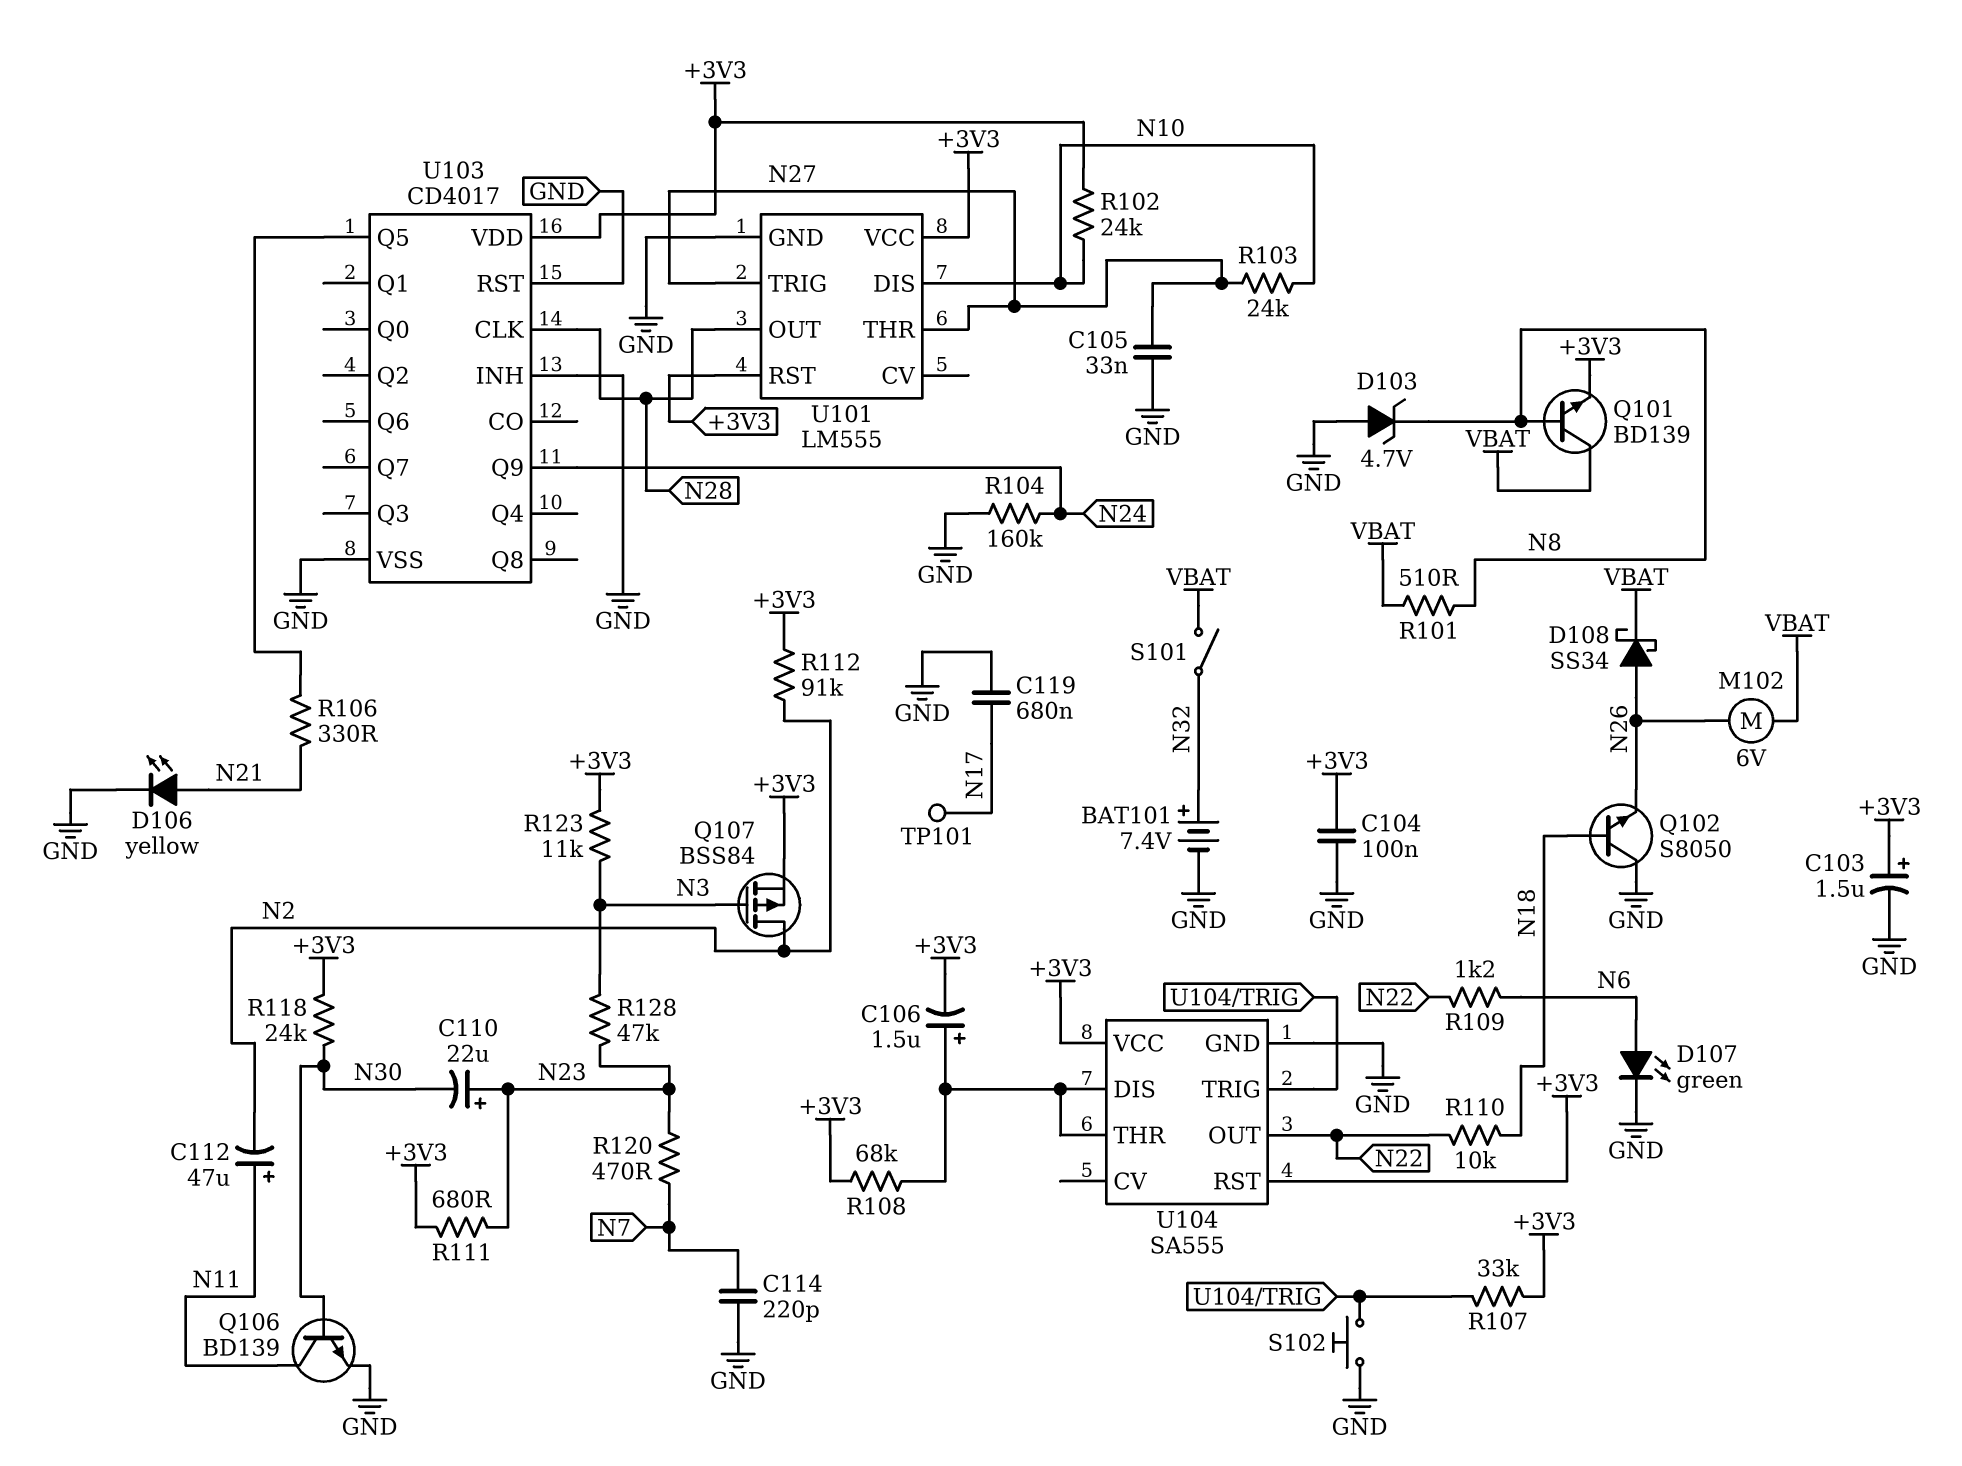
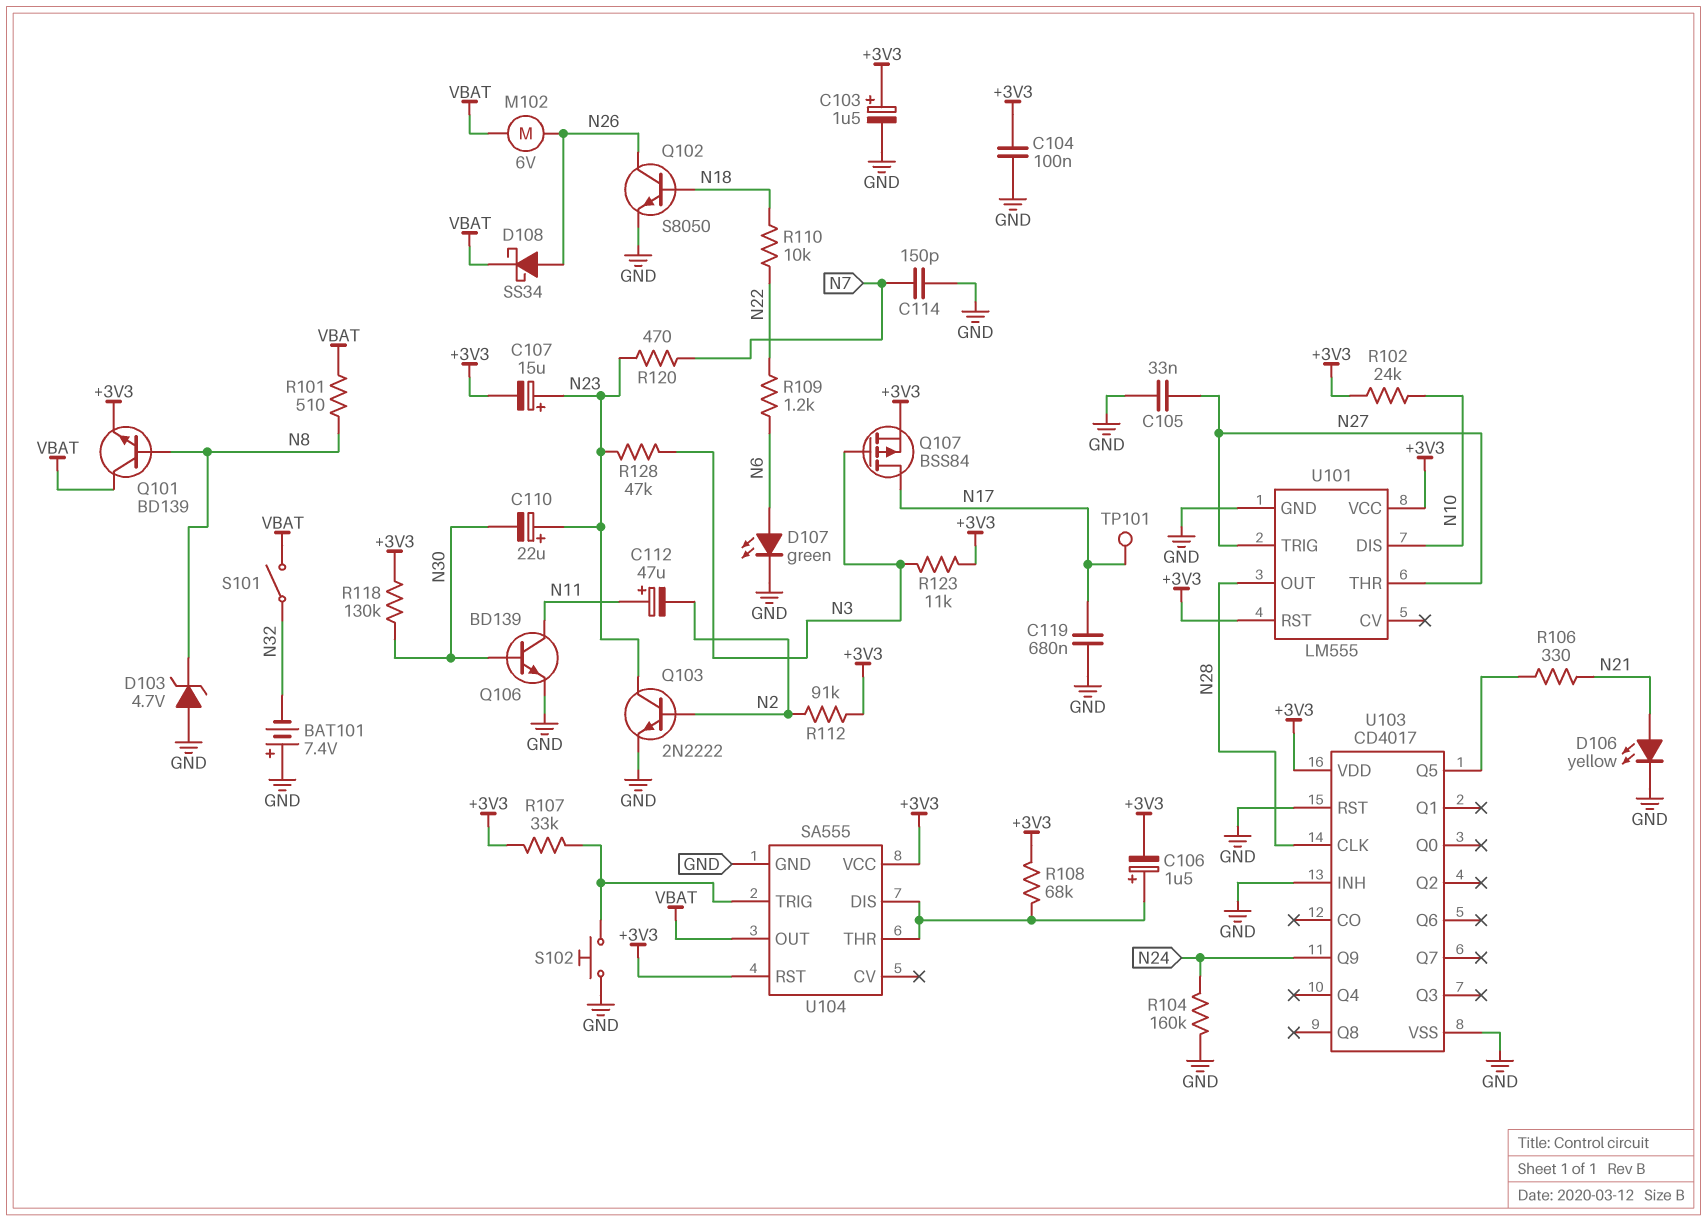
BAT101: 7.4V (plus N32, minus GND) -> 7.4V (plus GND, minus N32)
C107: none -> 15uF (plus N23, minus +3V3)
C114: 220pF (GND, N7) -> 150pF (GND, N7)
Q102: NPN S8050 (B N18, C GND, E N26) -> NPN S8050 (B N18, C N26, E GND)
Q103: none -> NPN 2N2222 (B N2, C N23, E GND)
Q107: PMOS BSS84 (G N3, D N2, S +3V3) -> PMOS BSS84 (G N3, D N17, S +3V3)
R103: 24k (N10, N27) -> none
R111: 680 (+3V3, N23) -> none
R118: 24k (+3V3, N30) -> 130k (+3V3, N30)
U104 pin OUT: N22 -> VBAT

